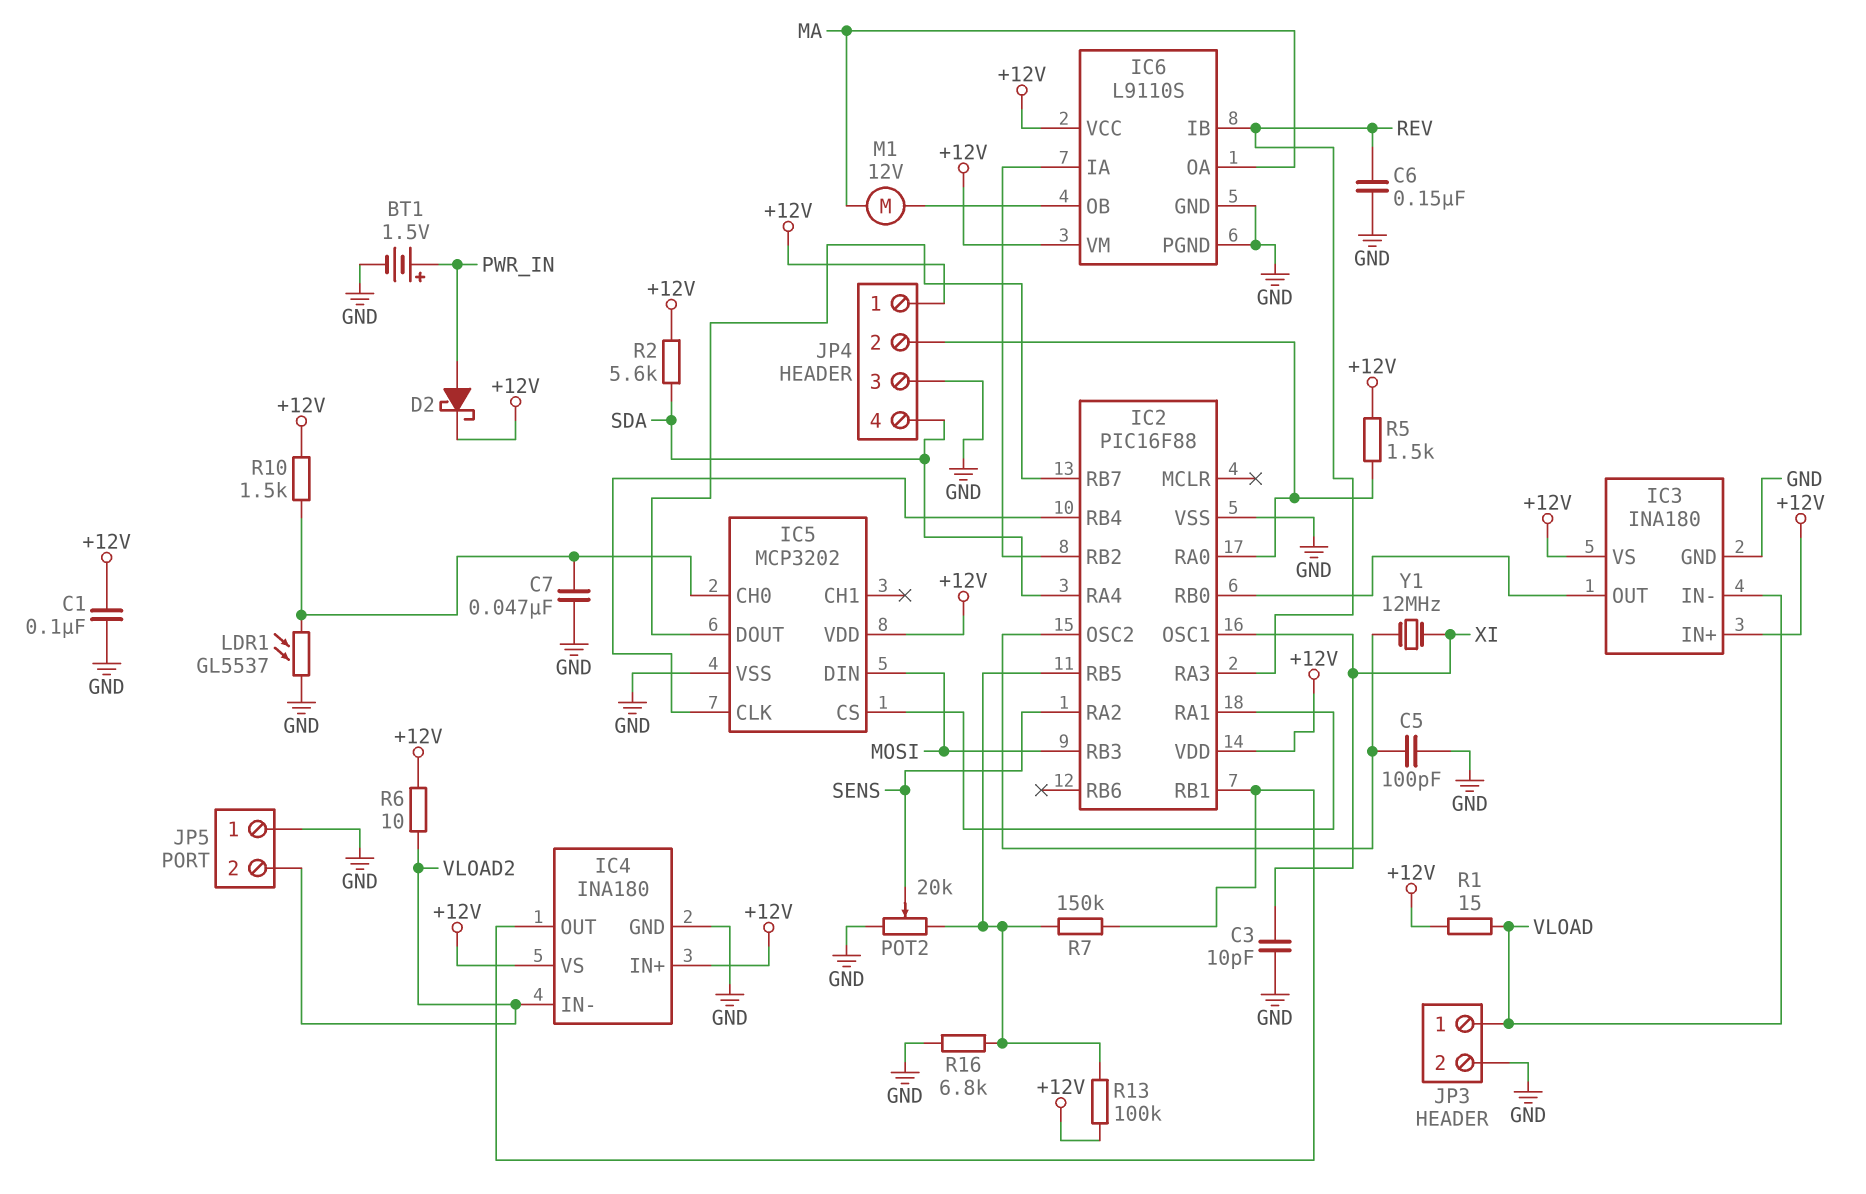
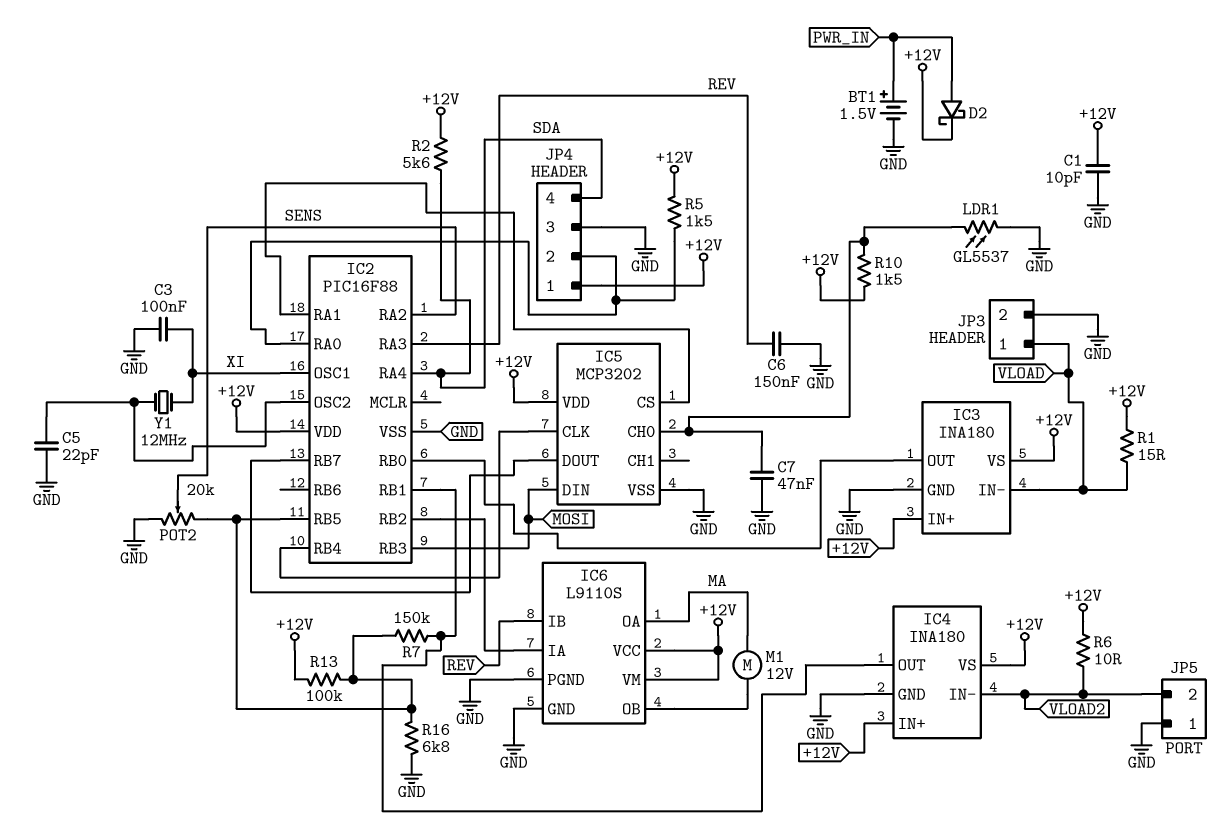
C1: 100nF (+12V, GND) -> 10pF (+12V, GND)
C3: 10pF (GND, XI) -> 100nF (GND, XI)
C5: 100pF (GND, IC2/OSC2) -> 22pF (GND, IC2/OSC2)

